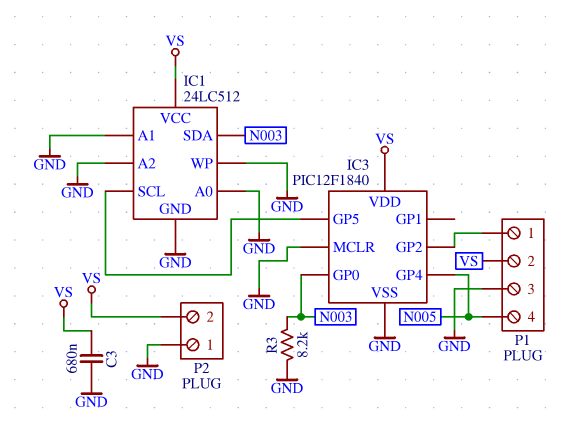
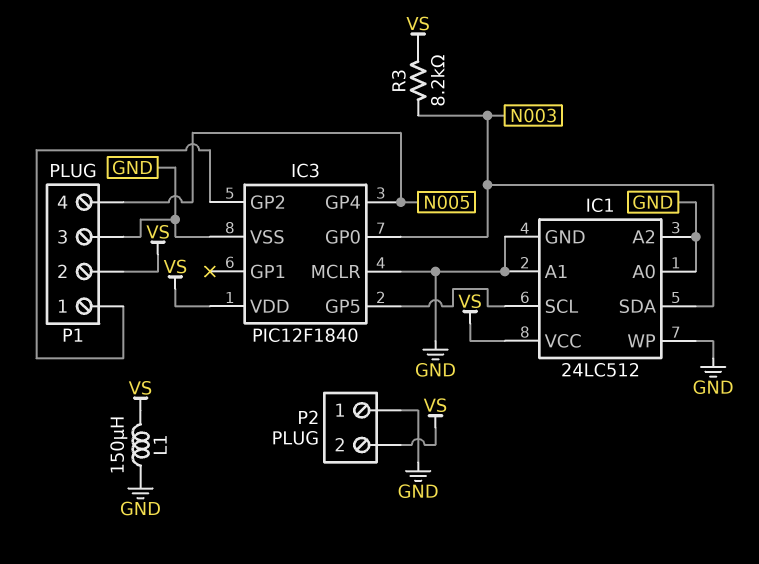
C3: 680nF (GND, VS) -> none
L1: none -> 150uH (GND, VS)
R3: 8.2k (GND, N003) -> 8.2k (N003, VS)

